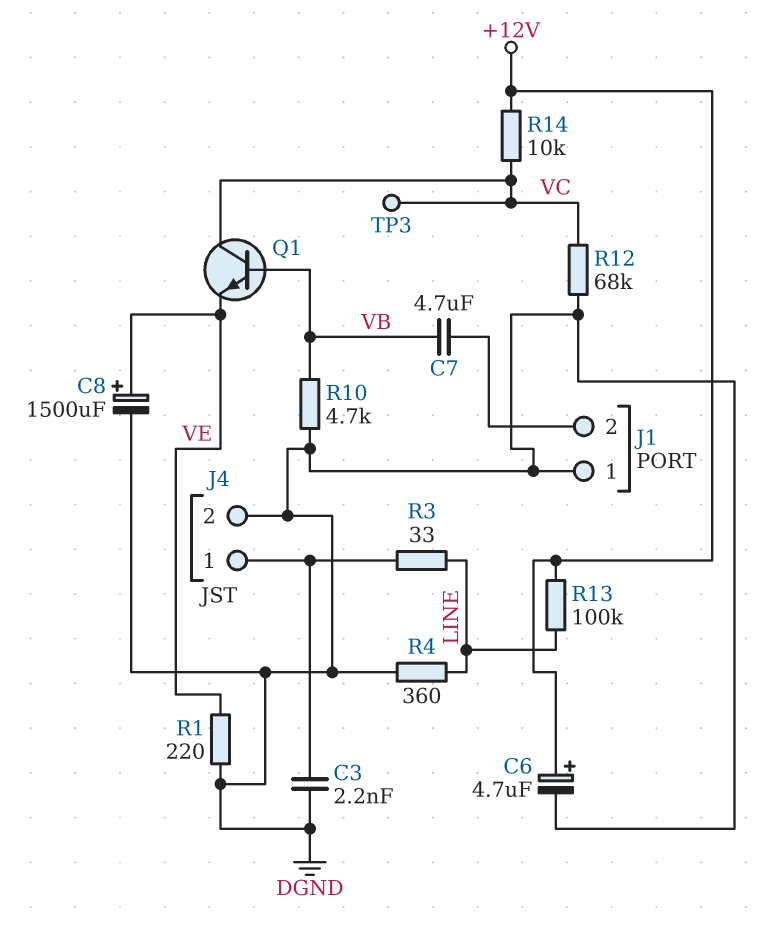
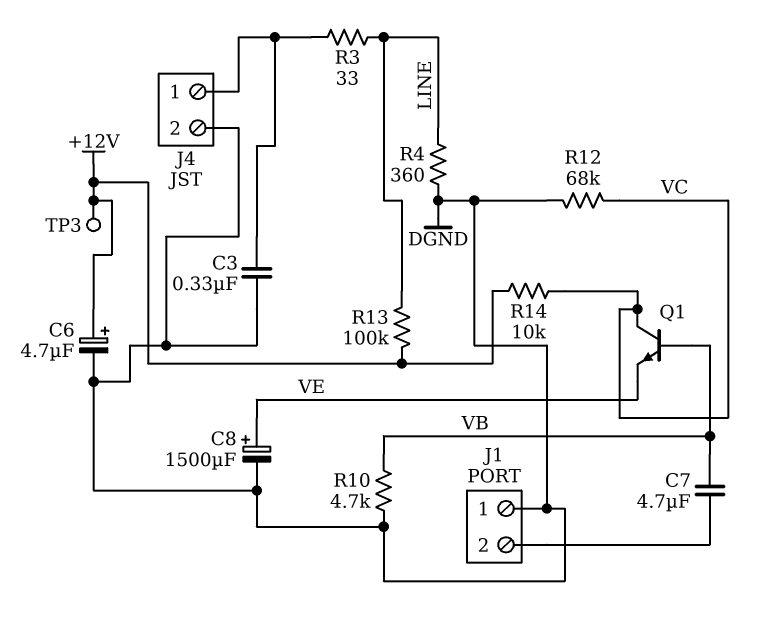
C3: 2.2nF (DGND, J4/1) -> 330nF (DGND, J4/1)
R1: 220 (DGND, VE) -> none
TP3: test point (VC) -> test point (+12V)

